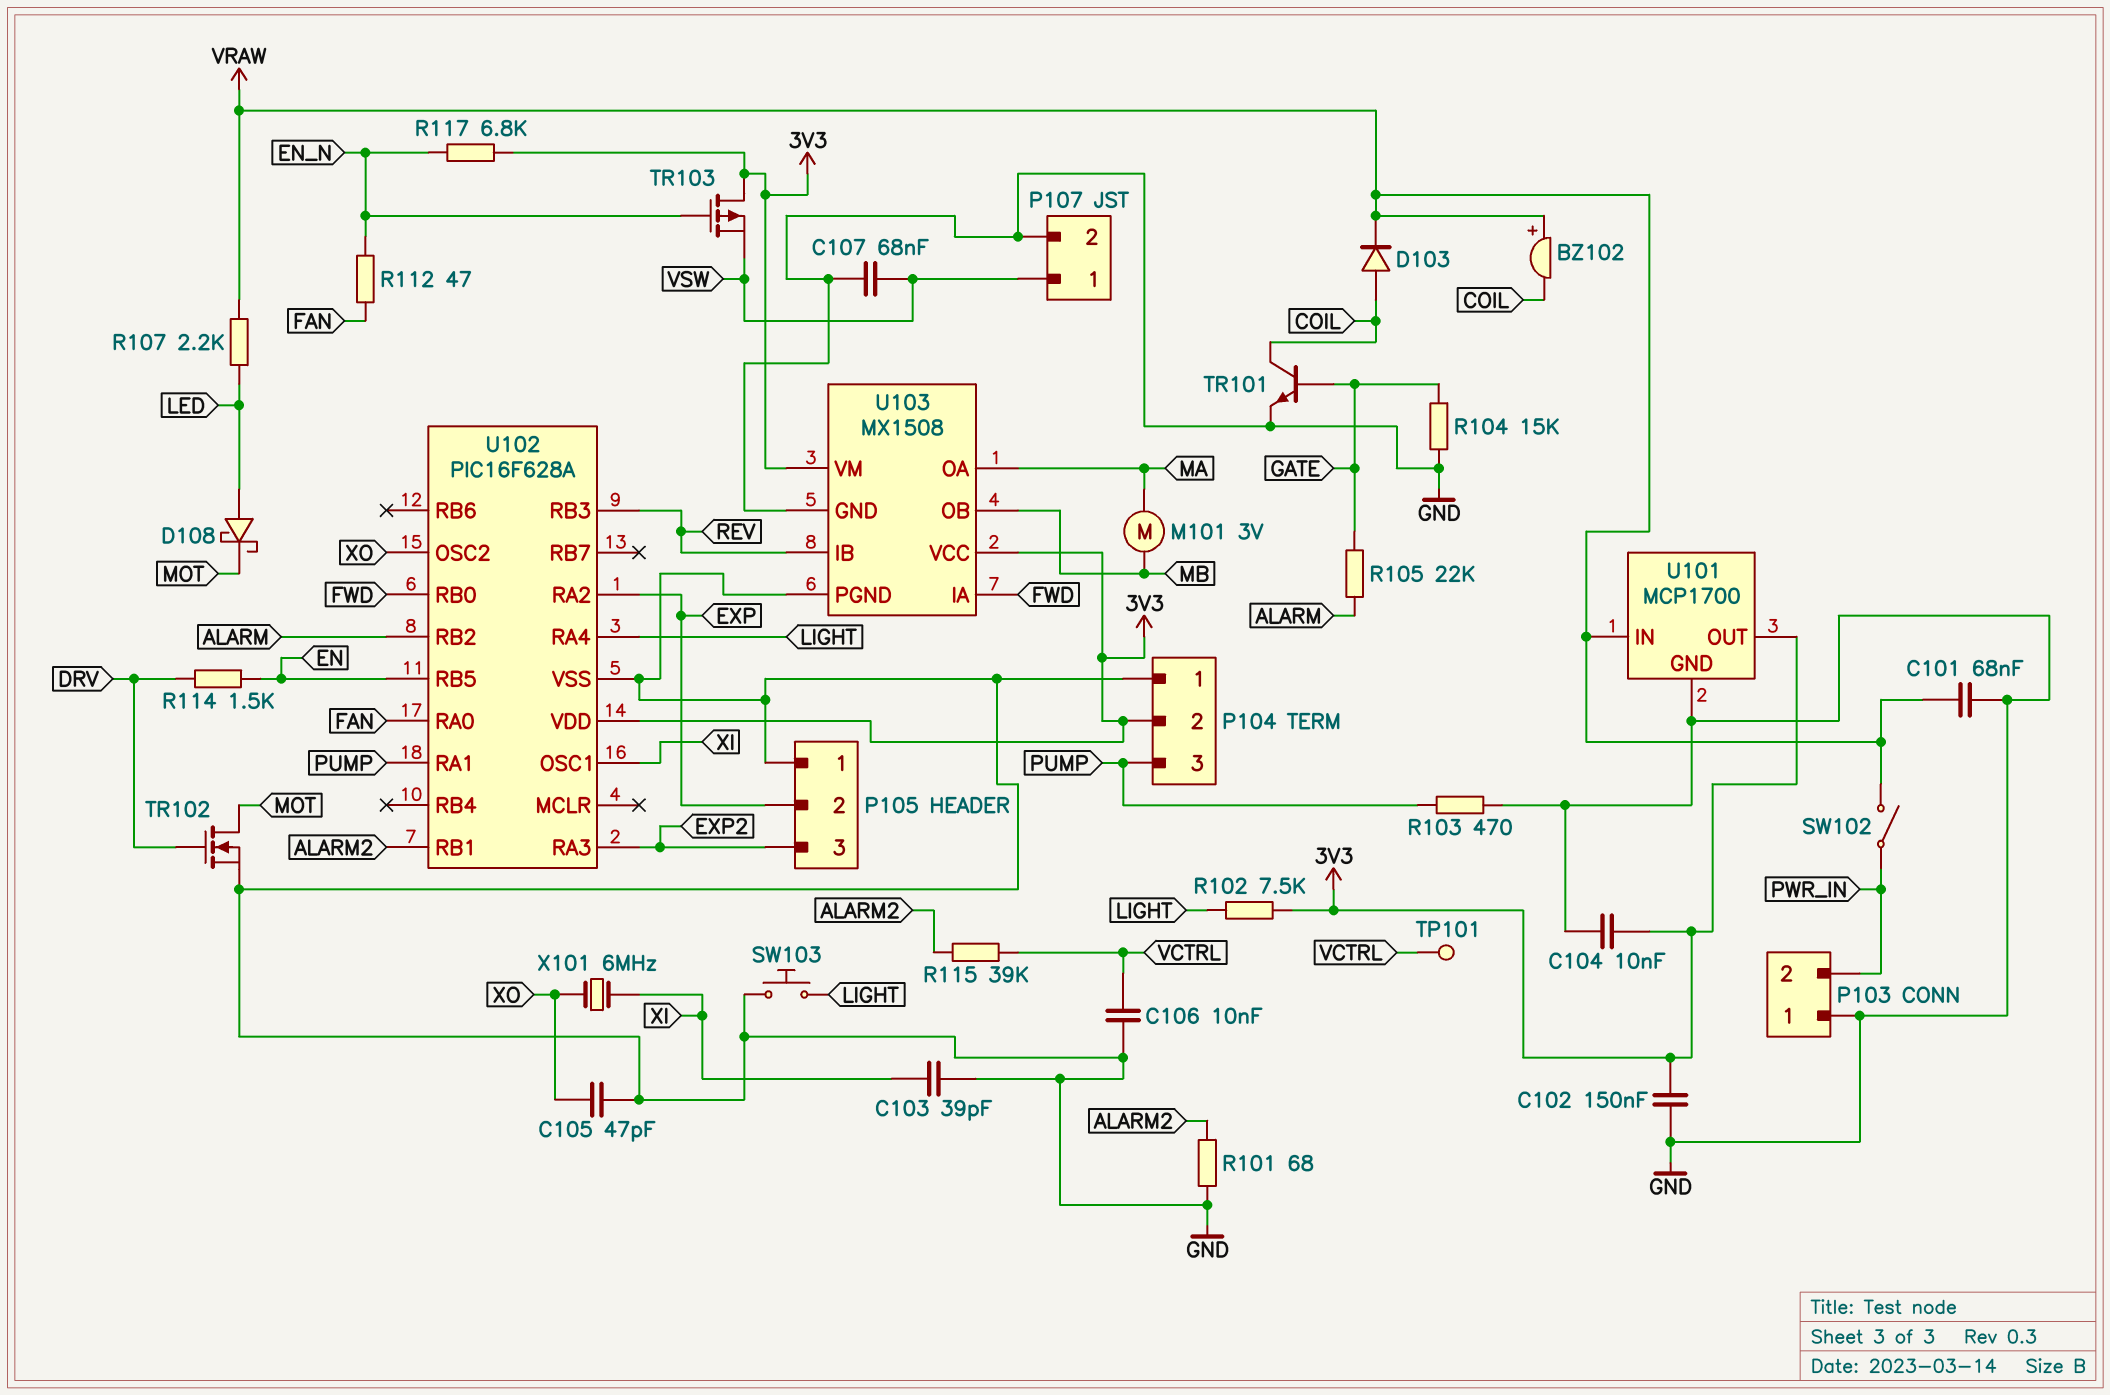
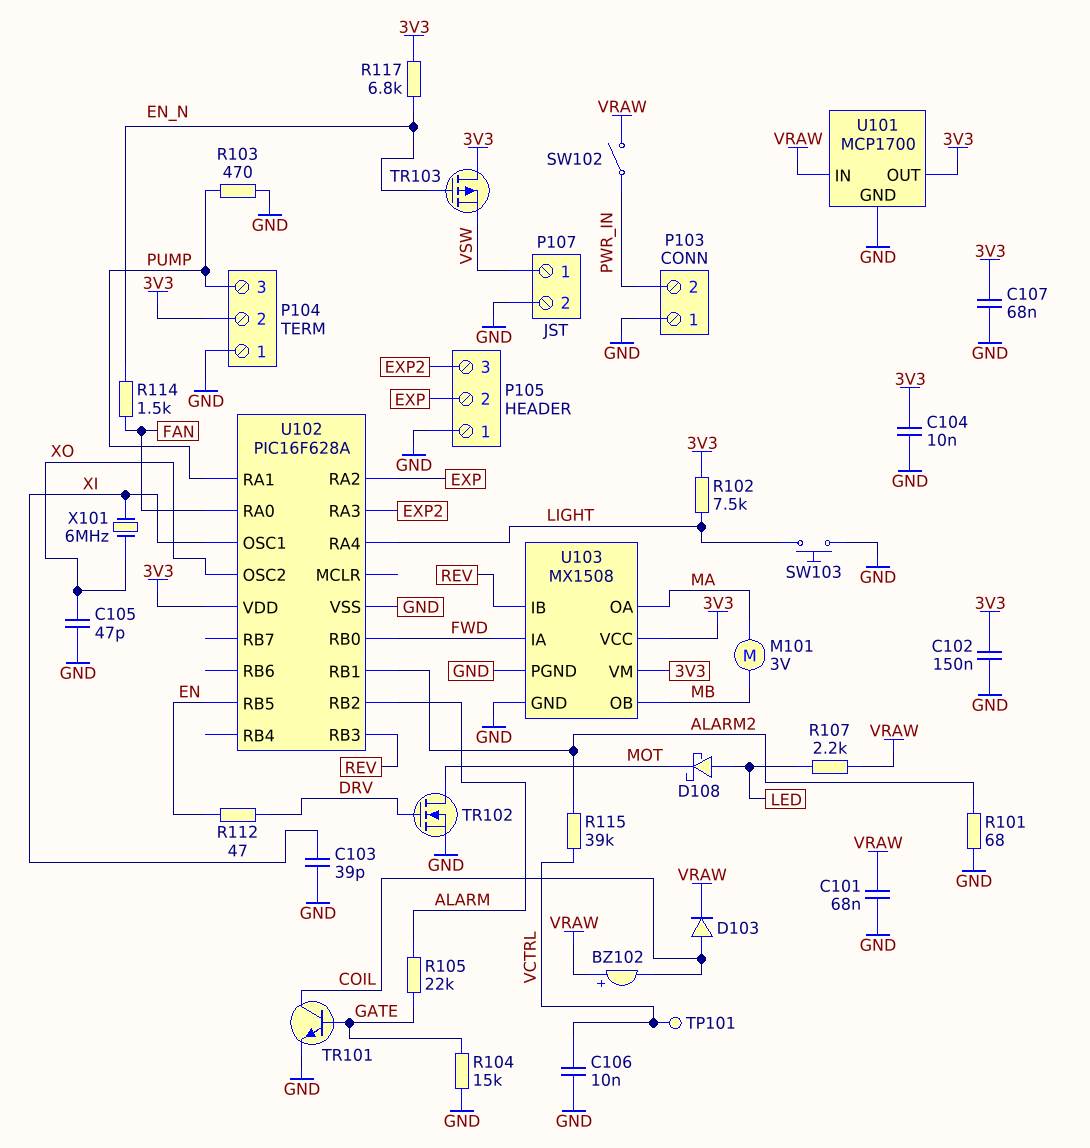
C107: 68nF (GND, VSW) -> 68nF (3V3, GND)
R112: 47 (EN_N, FAN) -> 47 (DRV, EN)
R114: 1.5k (DRV, EN) -> 1.5k (EN_N, FAN)

